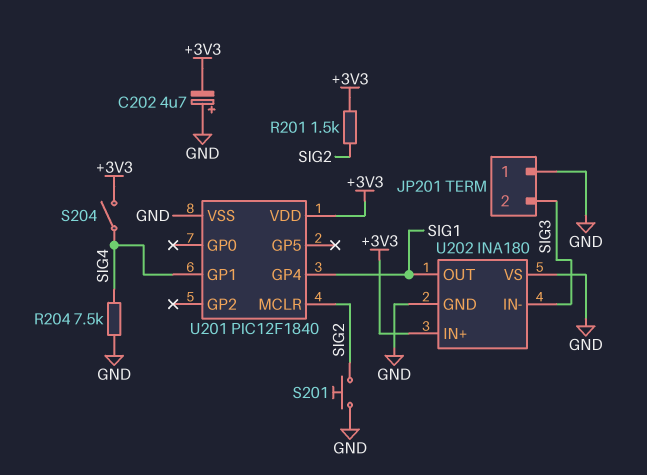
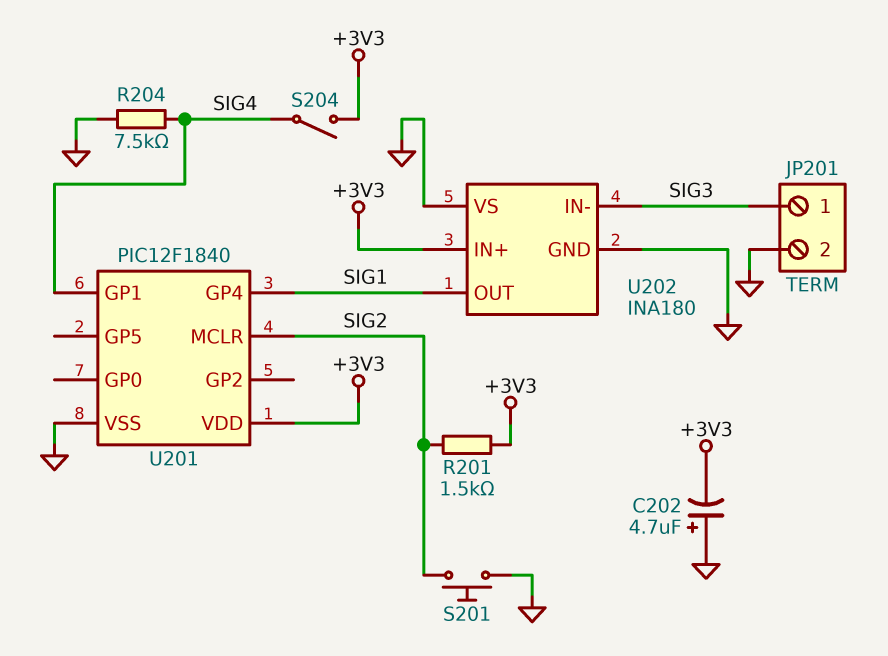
JP201 pin 1: GND -> SIG3
JP201 pin 2: SIG3 -> GND

